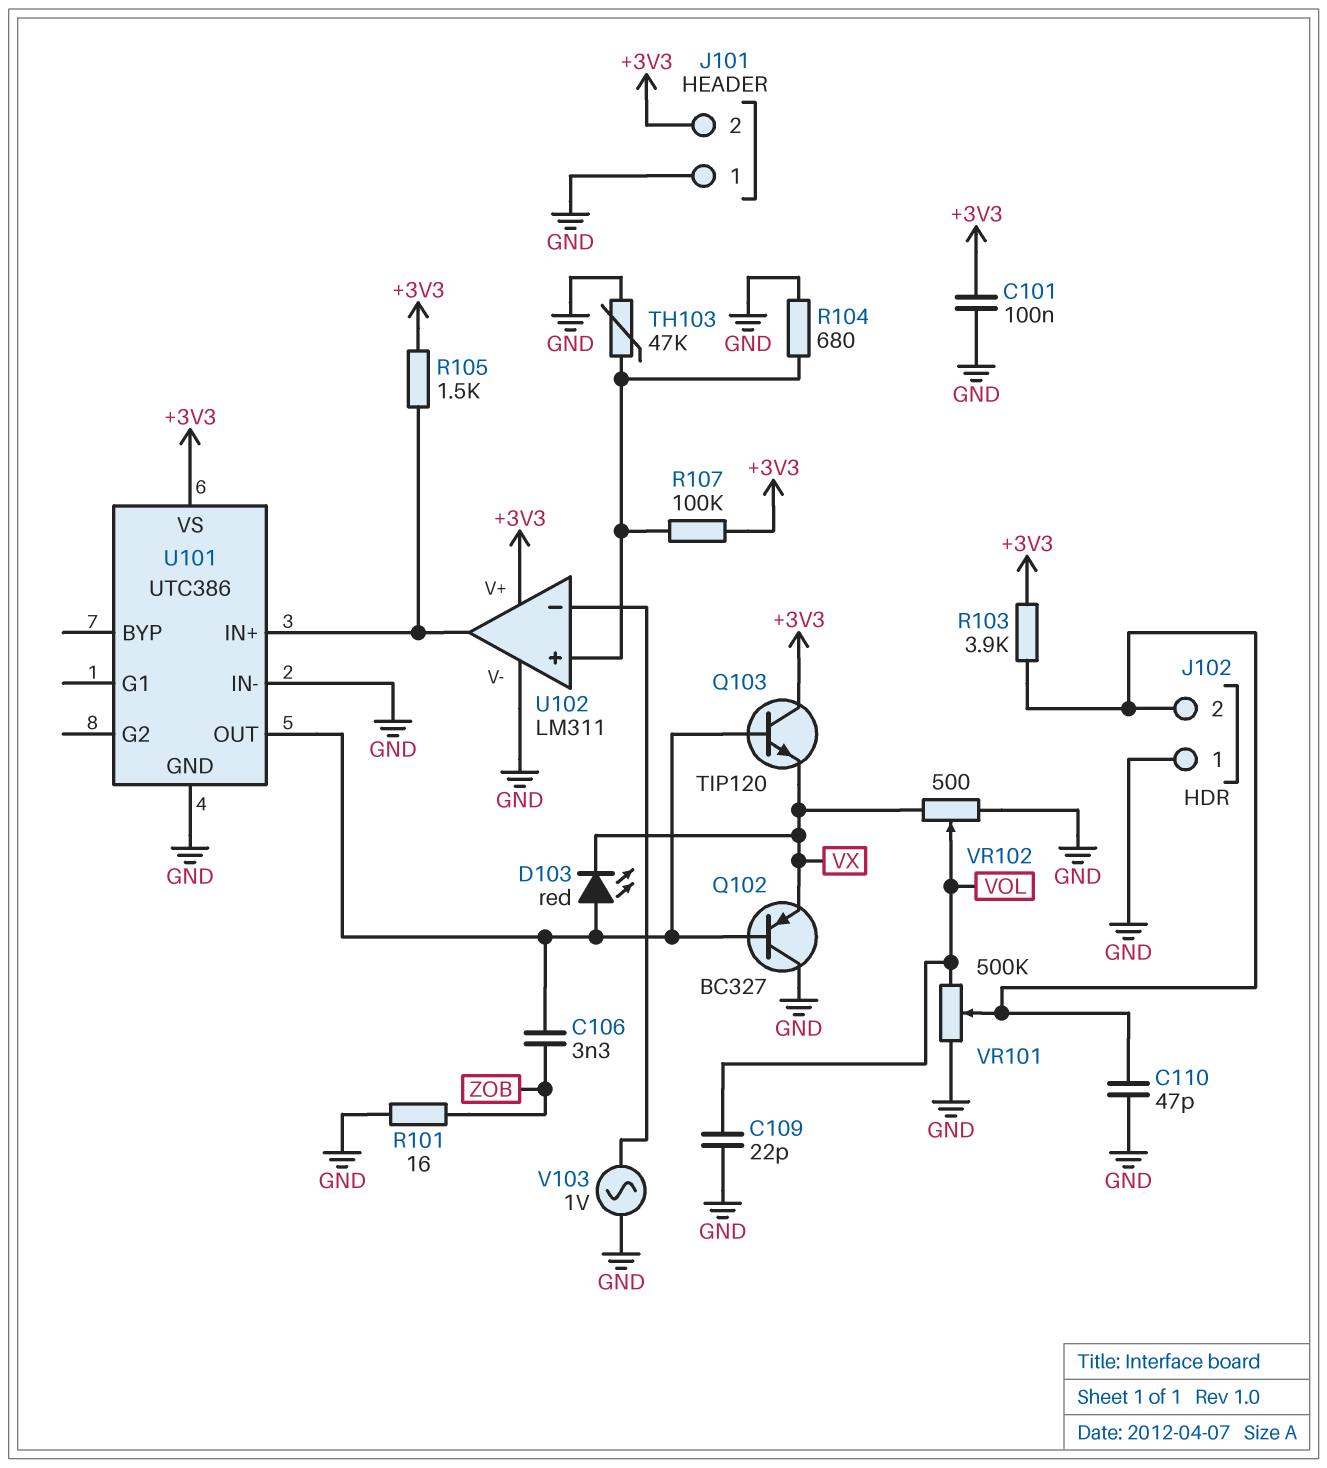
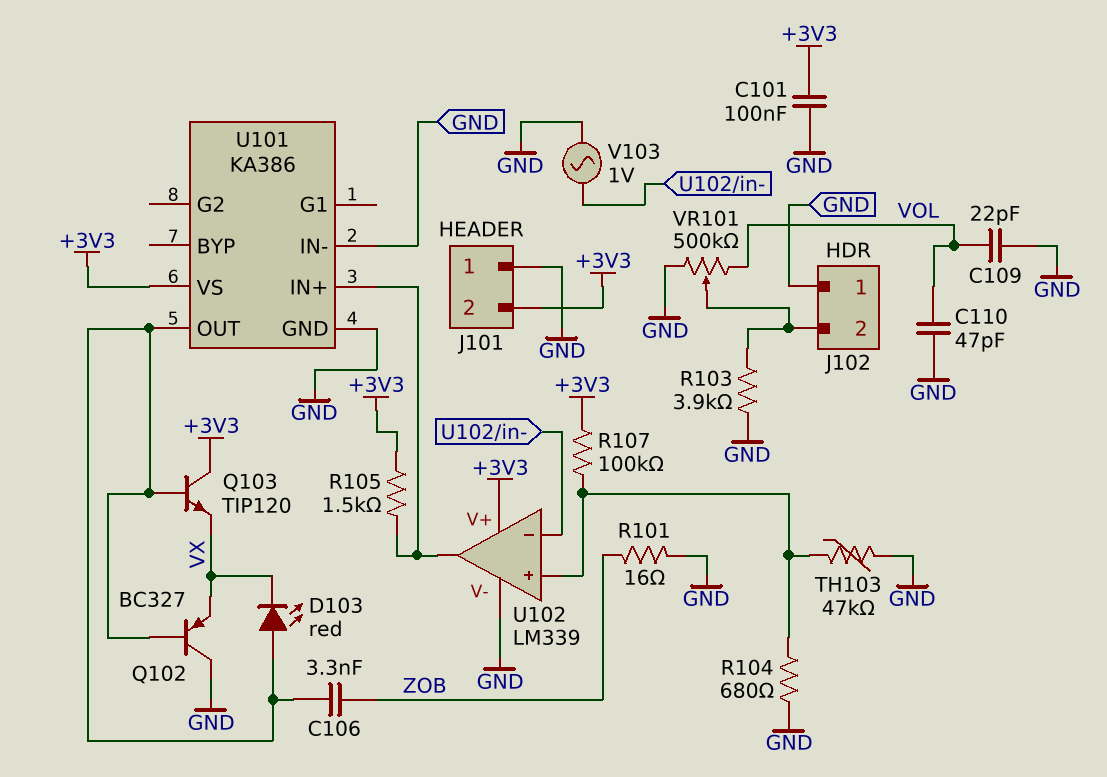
C110: 47pF (GND, J102/2) -> 47pF (GND, VOL)
R103: 3.9k (+3V3, J102/2) -> 3.9k (GND, J102/2)
U101: UTC386 -> KA386
U102: LM311 -> LM339
VR102: 500 (GND, VX, wiper VOL) -> none

